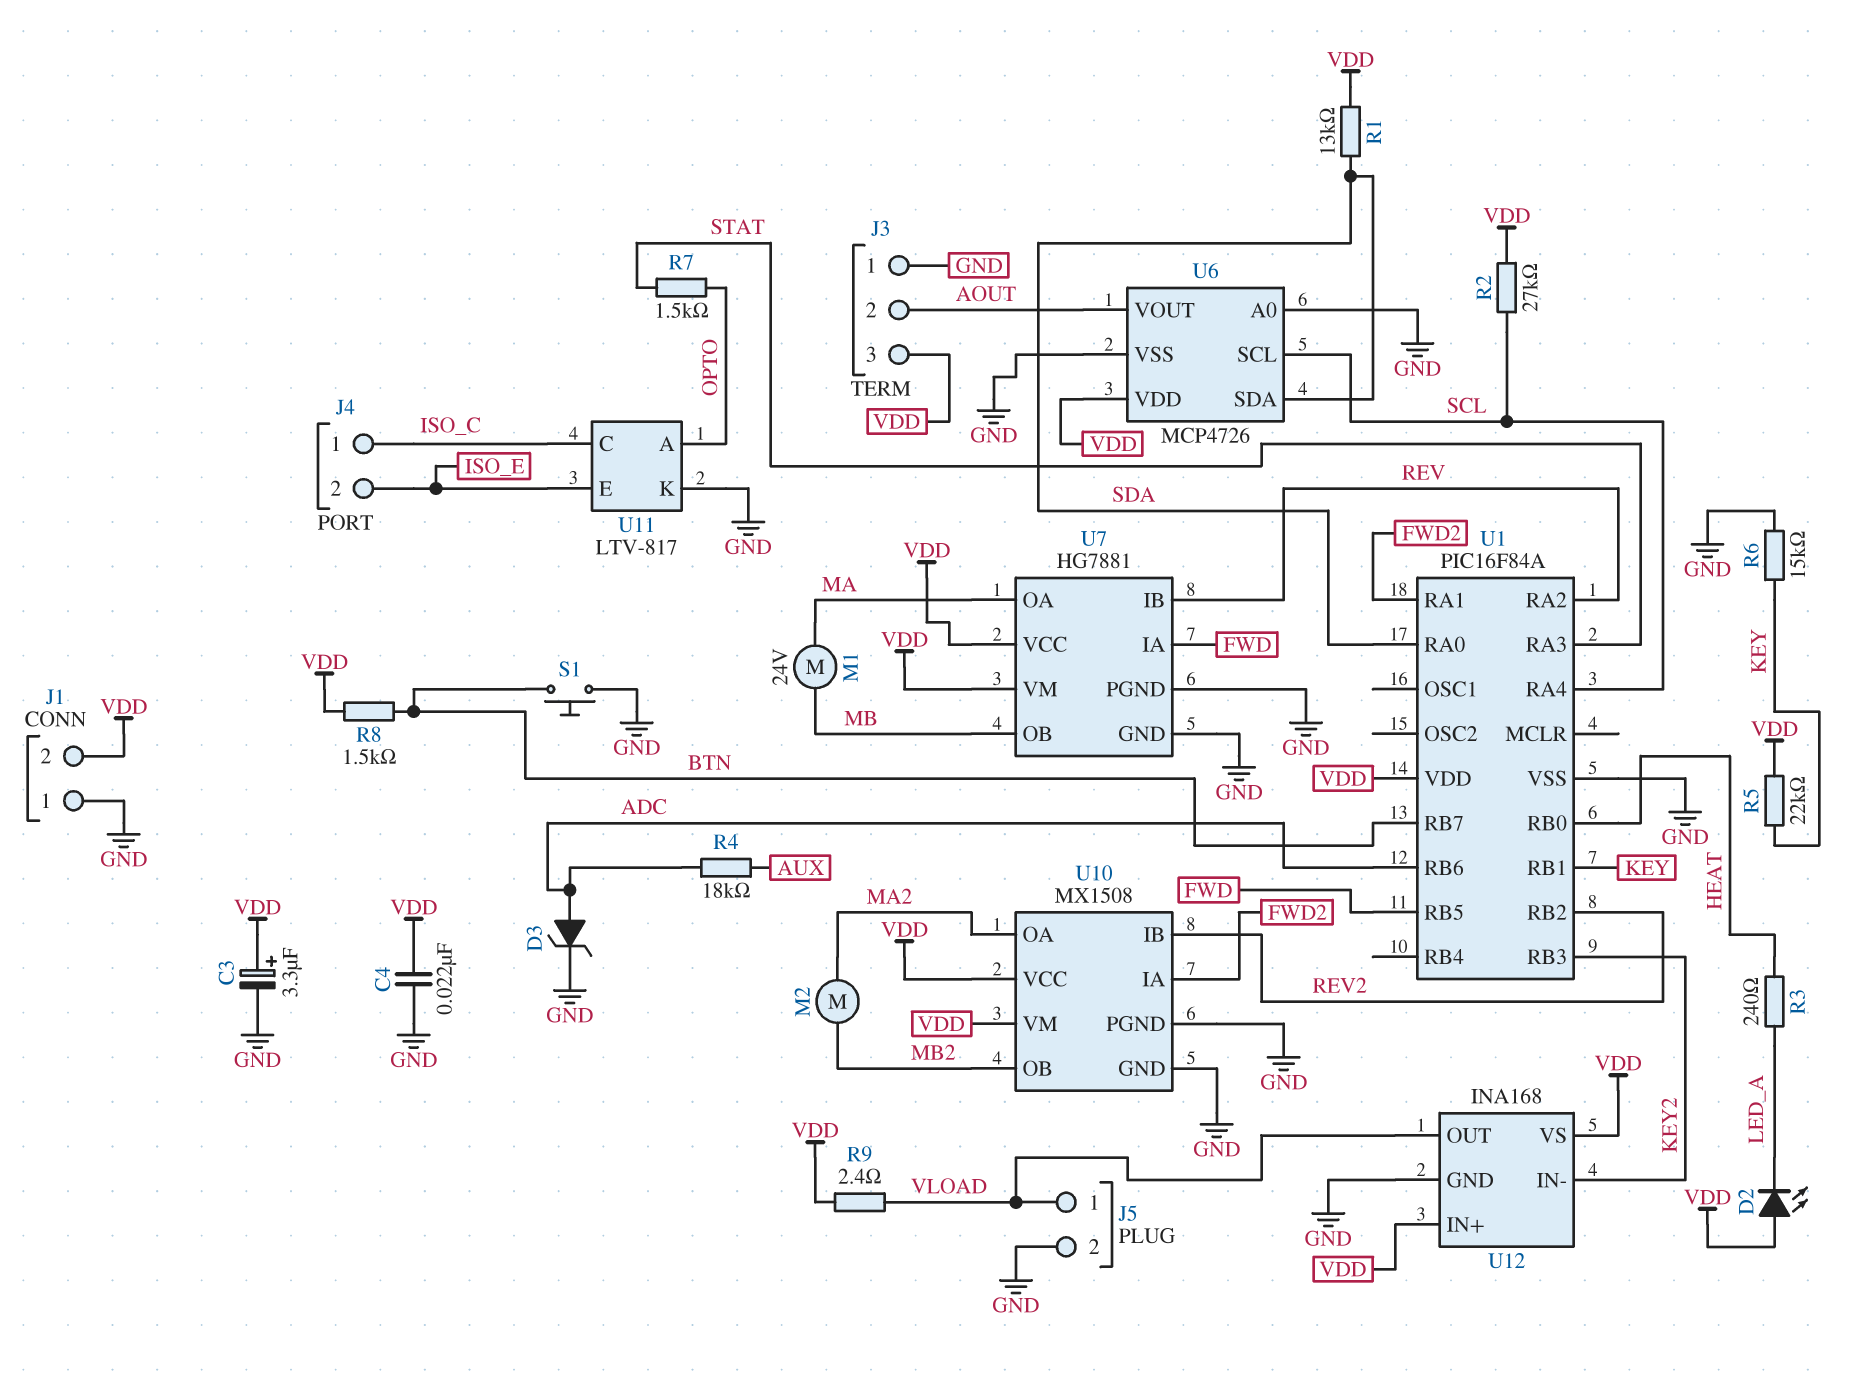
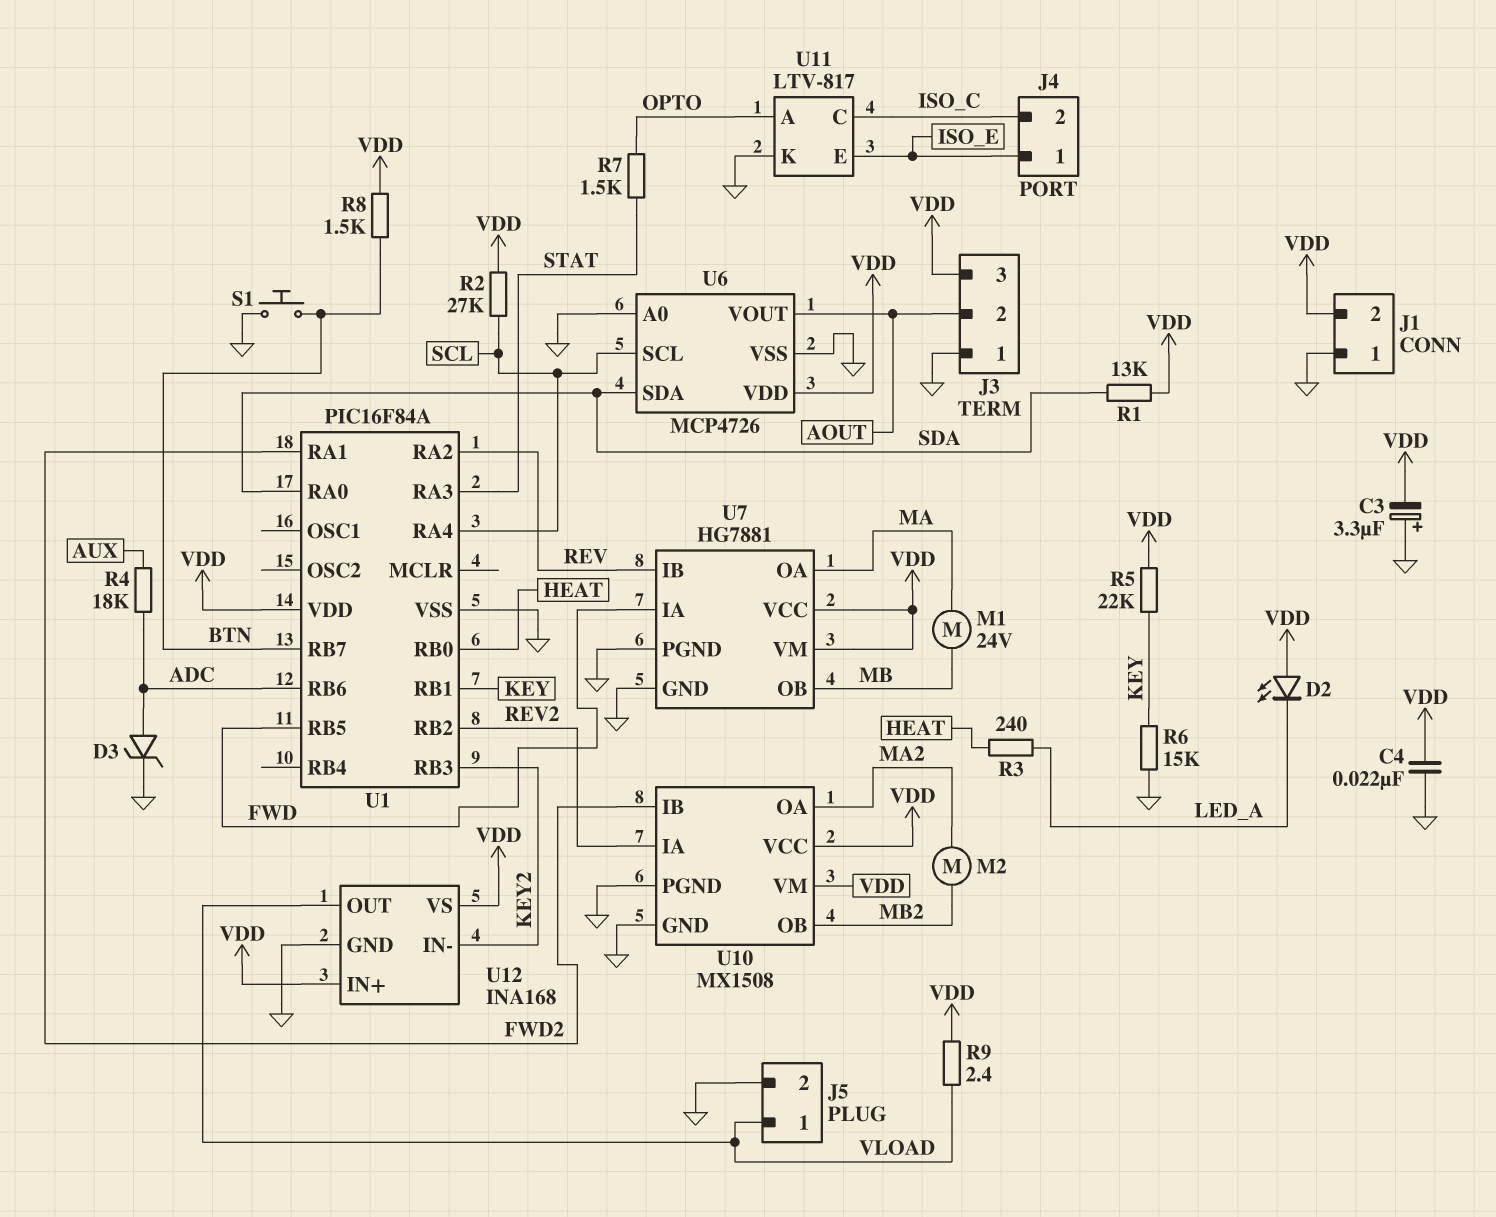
C3: 3.3uF (plus VDD, minus GND) -> 3.3uF (plus GND, minus VDD)
J4 pin 1: ISO_C -> ISO_E
J4 pin 2: ISO_E -> ISO_C
U10 pin IA: FWD2 -> REV2
U10 pin IB: REV2 -> FWD2

